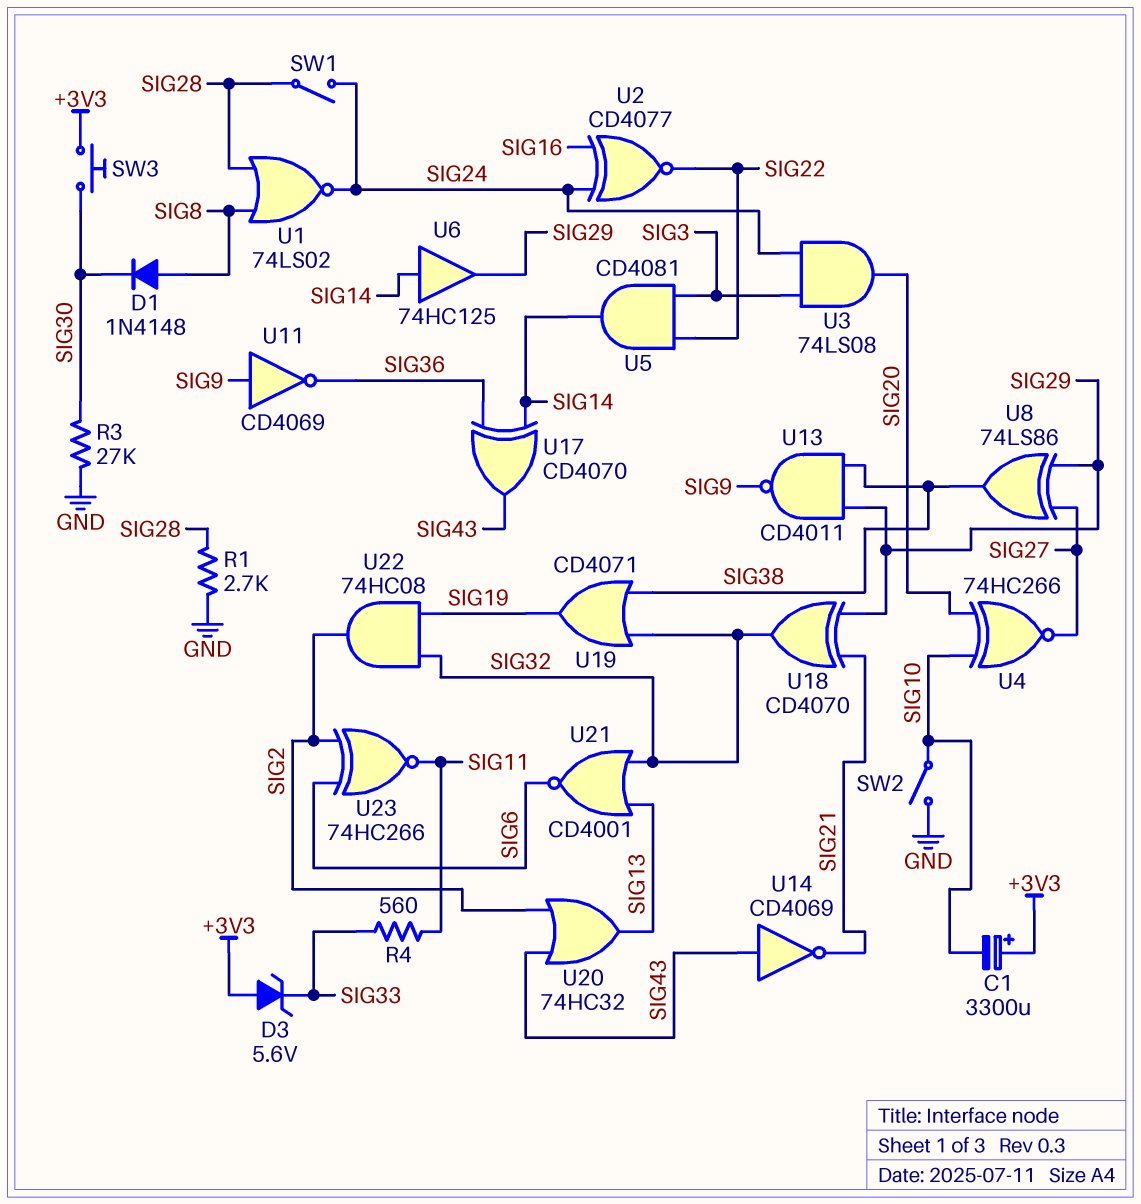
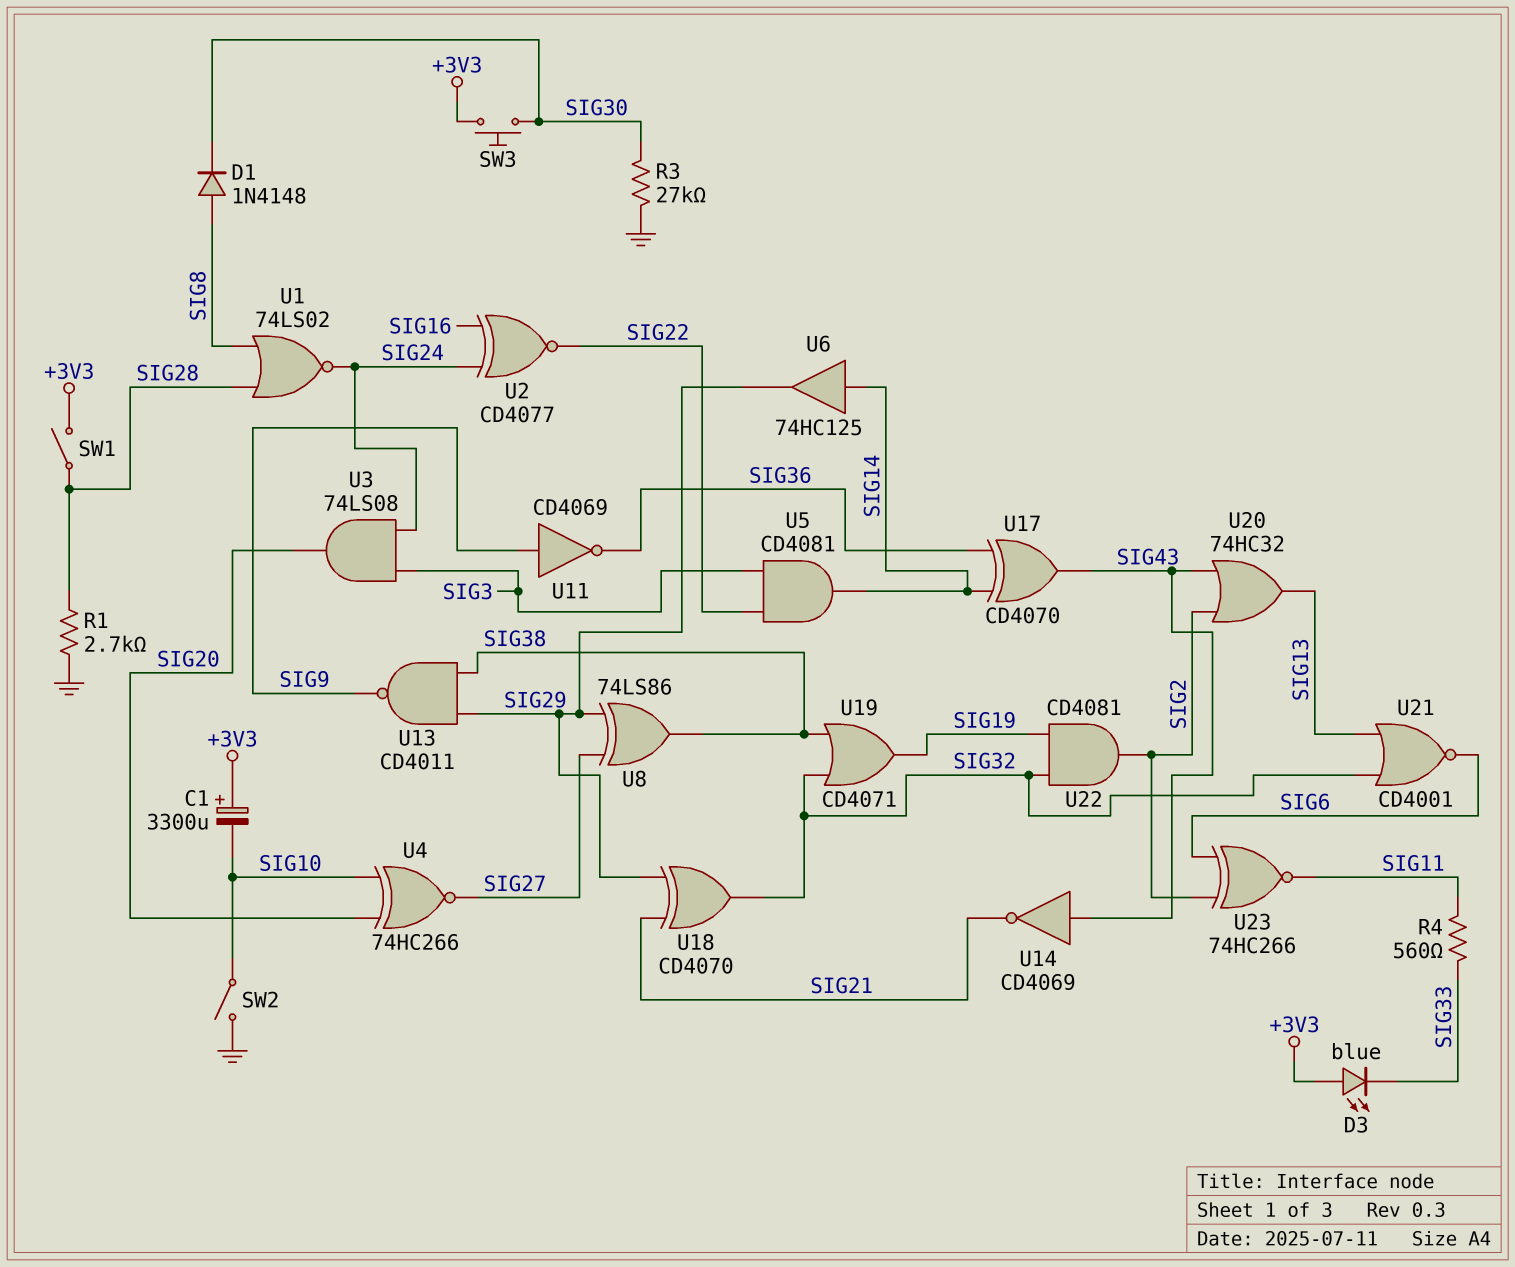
D3: zener 5.6V (A +3V3, K SIG33) -> LED blue (A +3V3, K SIG33)
SW1: switch (SIG24, SIG28) -> switch (+3V3, SIG28)
U22: AND 74HC08 (in SIG19, in SIG32, out SIG2) -> AND CD4081 (in SIG19, in SIG32, out SIG2)

